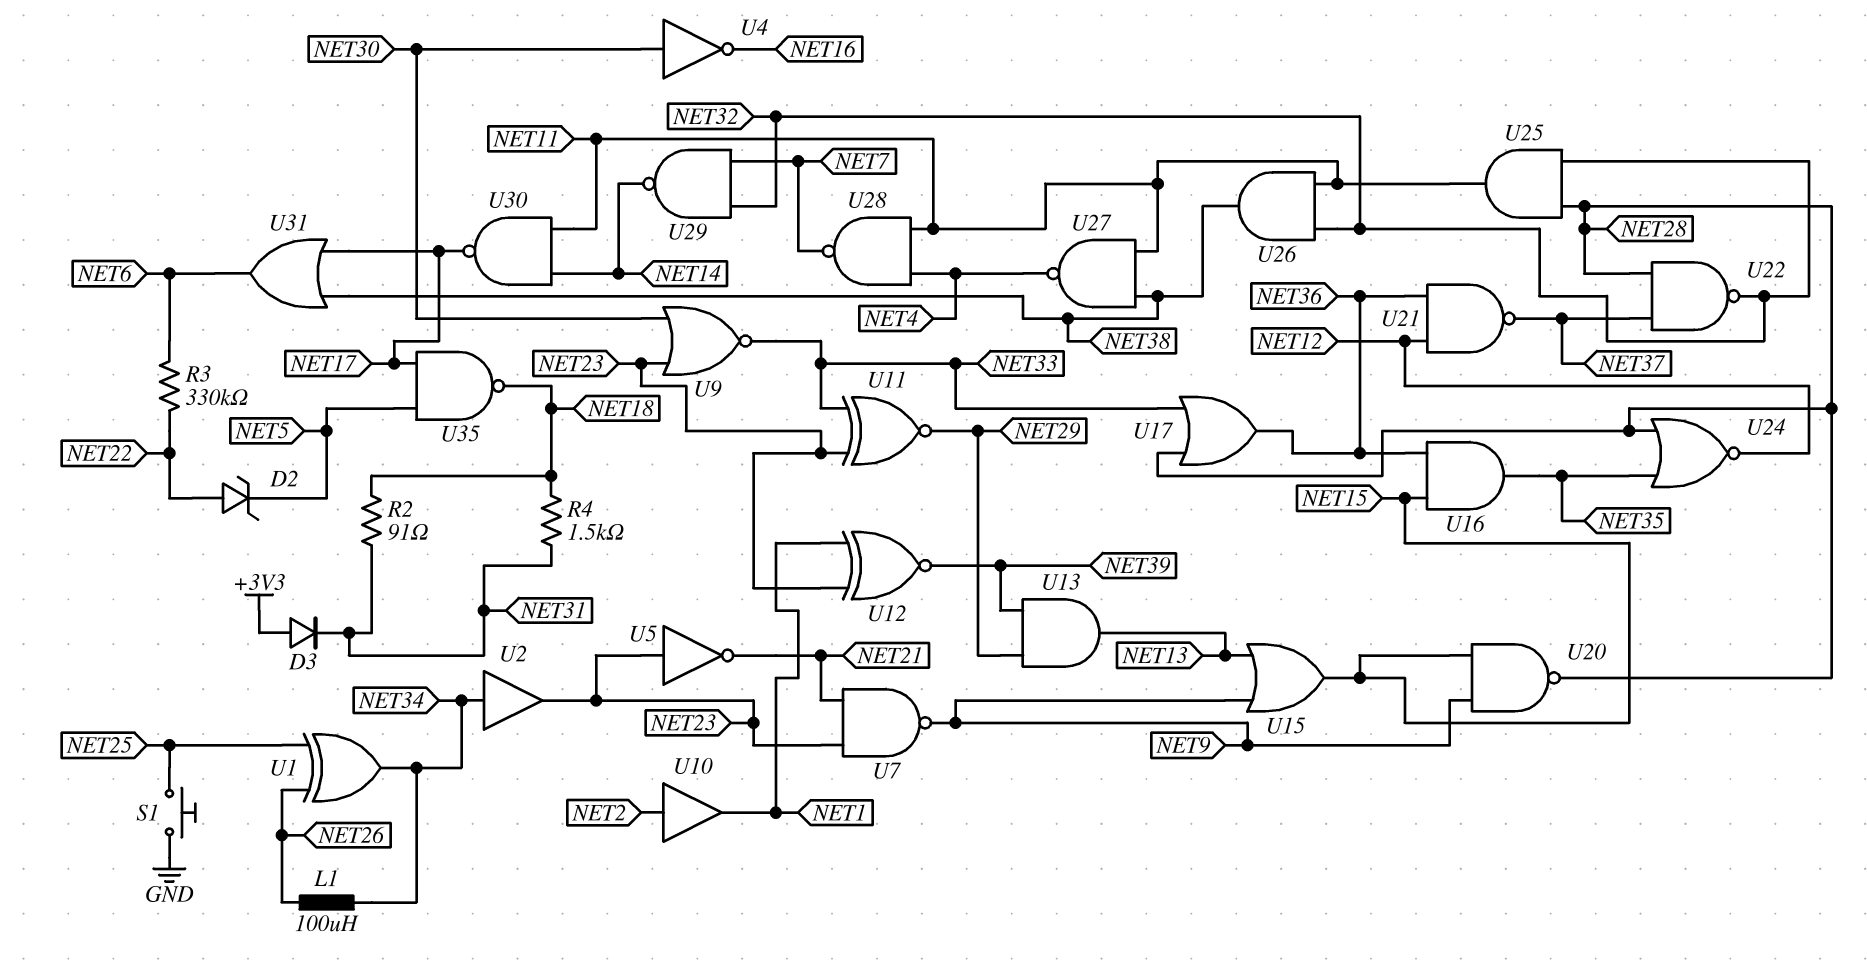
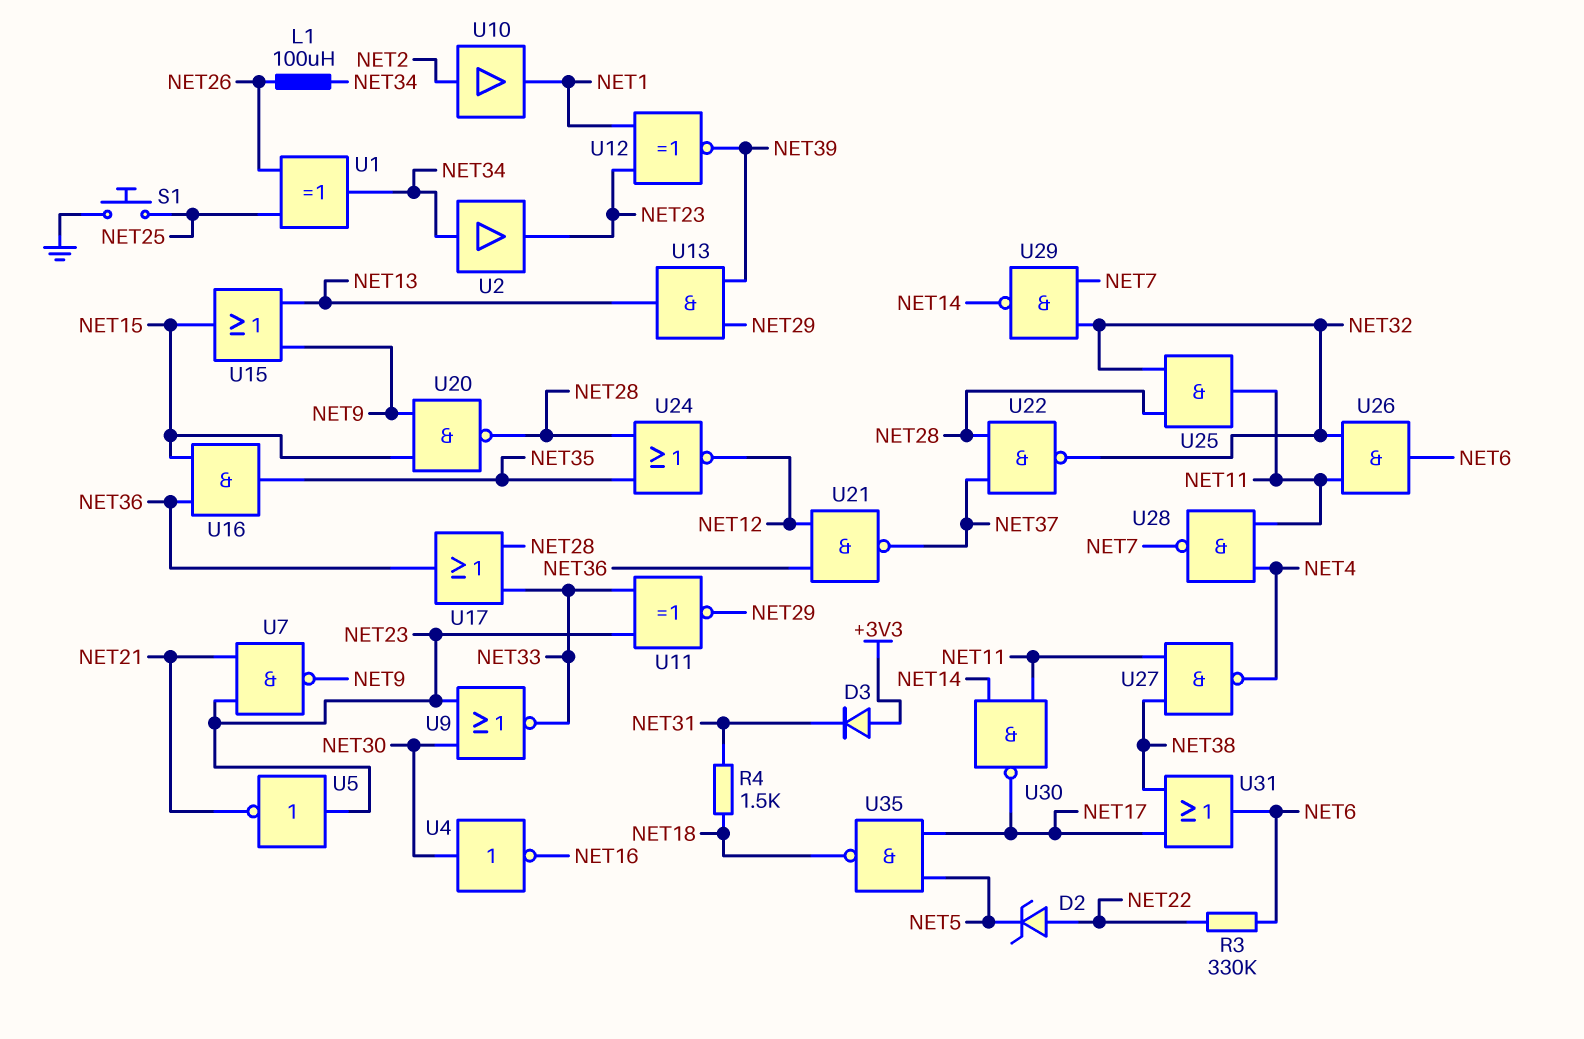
R2: 91 (NET18, NET31) -> none
U26: AND (in NET11, in NET32, out NET38) -> AND (in NET11, in NET32, out NET6)

